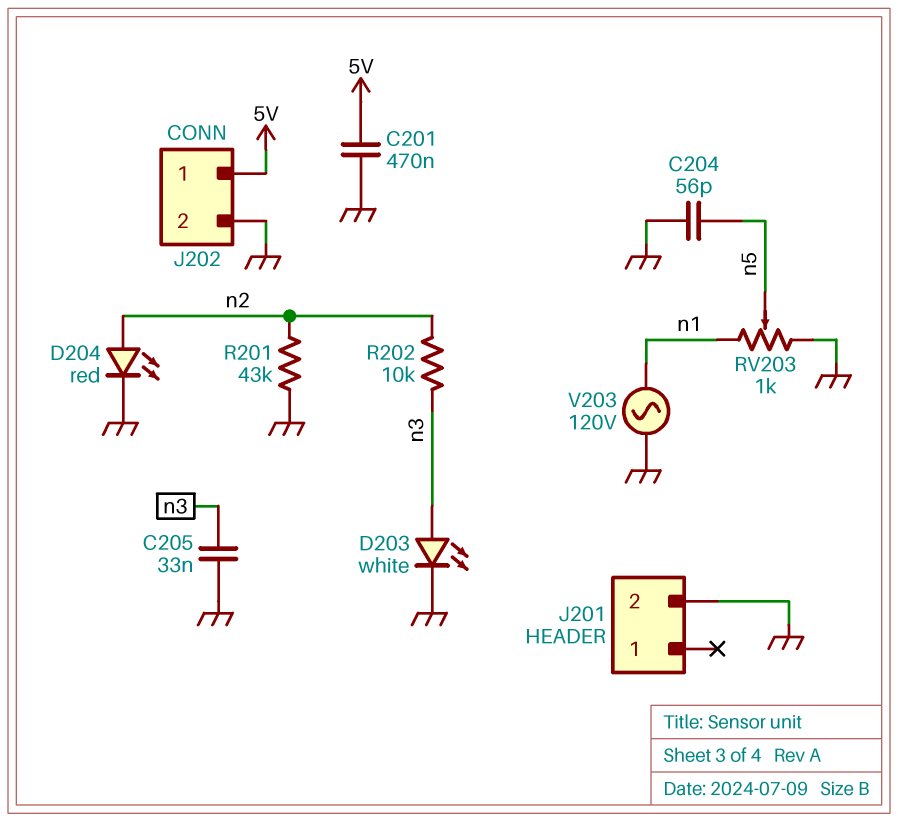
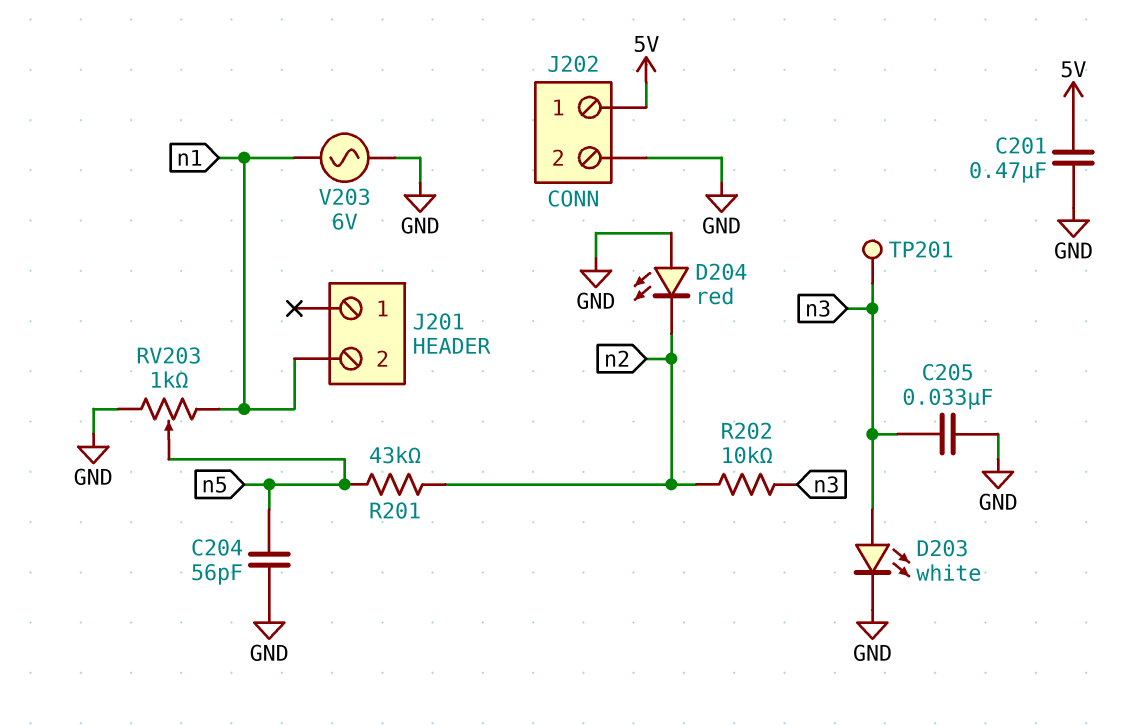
D204: LED red (A n2, K GND) -> LED red (A GND, K n2)
J201 pin 2: GND -> n1
R201: 43k (GND, n2) -> 43k (n2, n5)
TP201: none -> test point (n3)
V203: AC 120V (GND, n1) -> AC 6V (GND, n1)

